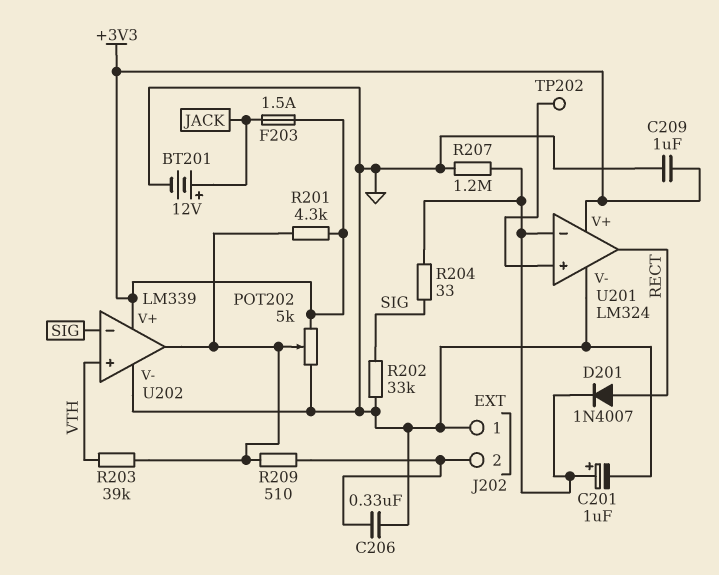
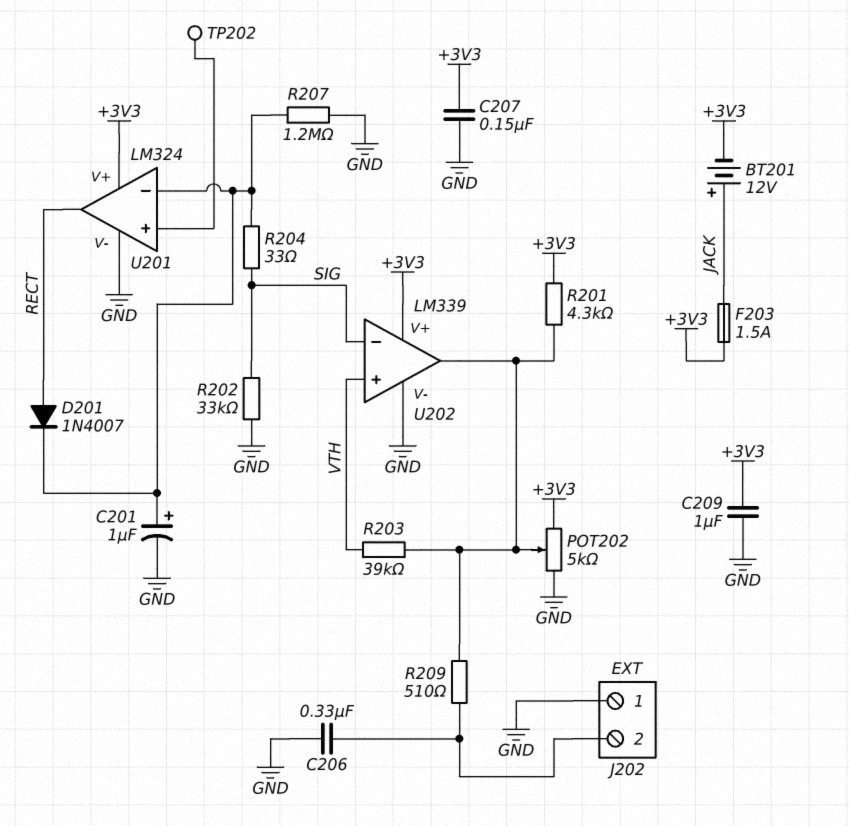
BT201: 12V (plus JACK, minus GND) -> 12V (plus JACK, minus +3V3)
C207: none -> 150nF (+3V3, GND)

